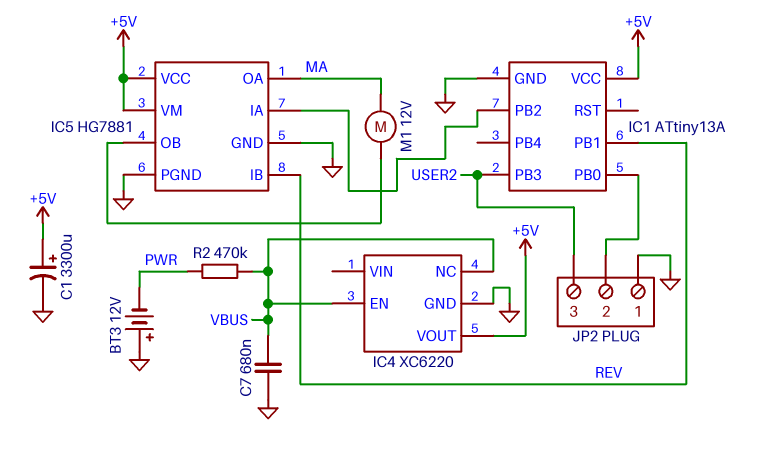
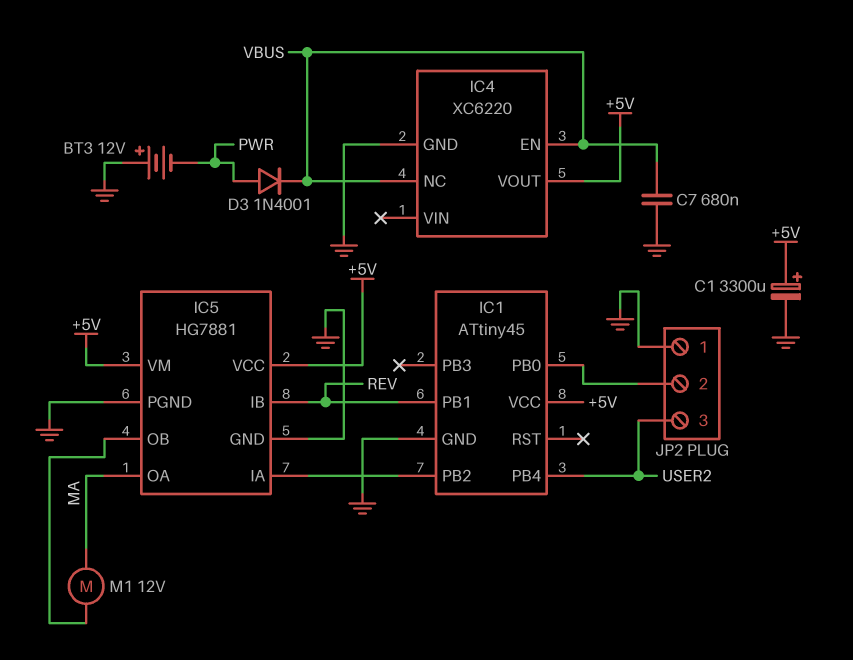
D3: none -> diode 1N4001 (A PWR, K VBUS)
IC1: ATtiny13A -> ATtiny45
IC1 pin PB3: USER2 -> none
IC1 pin PB4: none -> USER2
R2: 470k (PWR, VBUS) -> none

